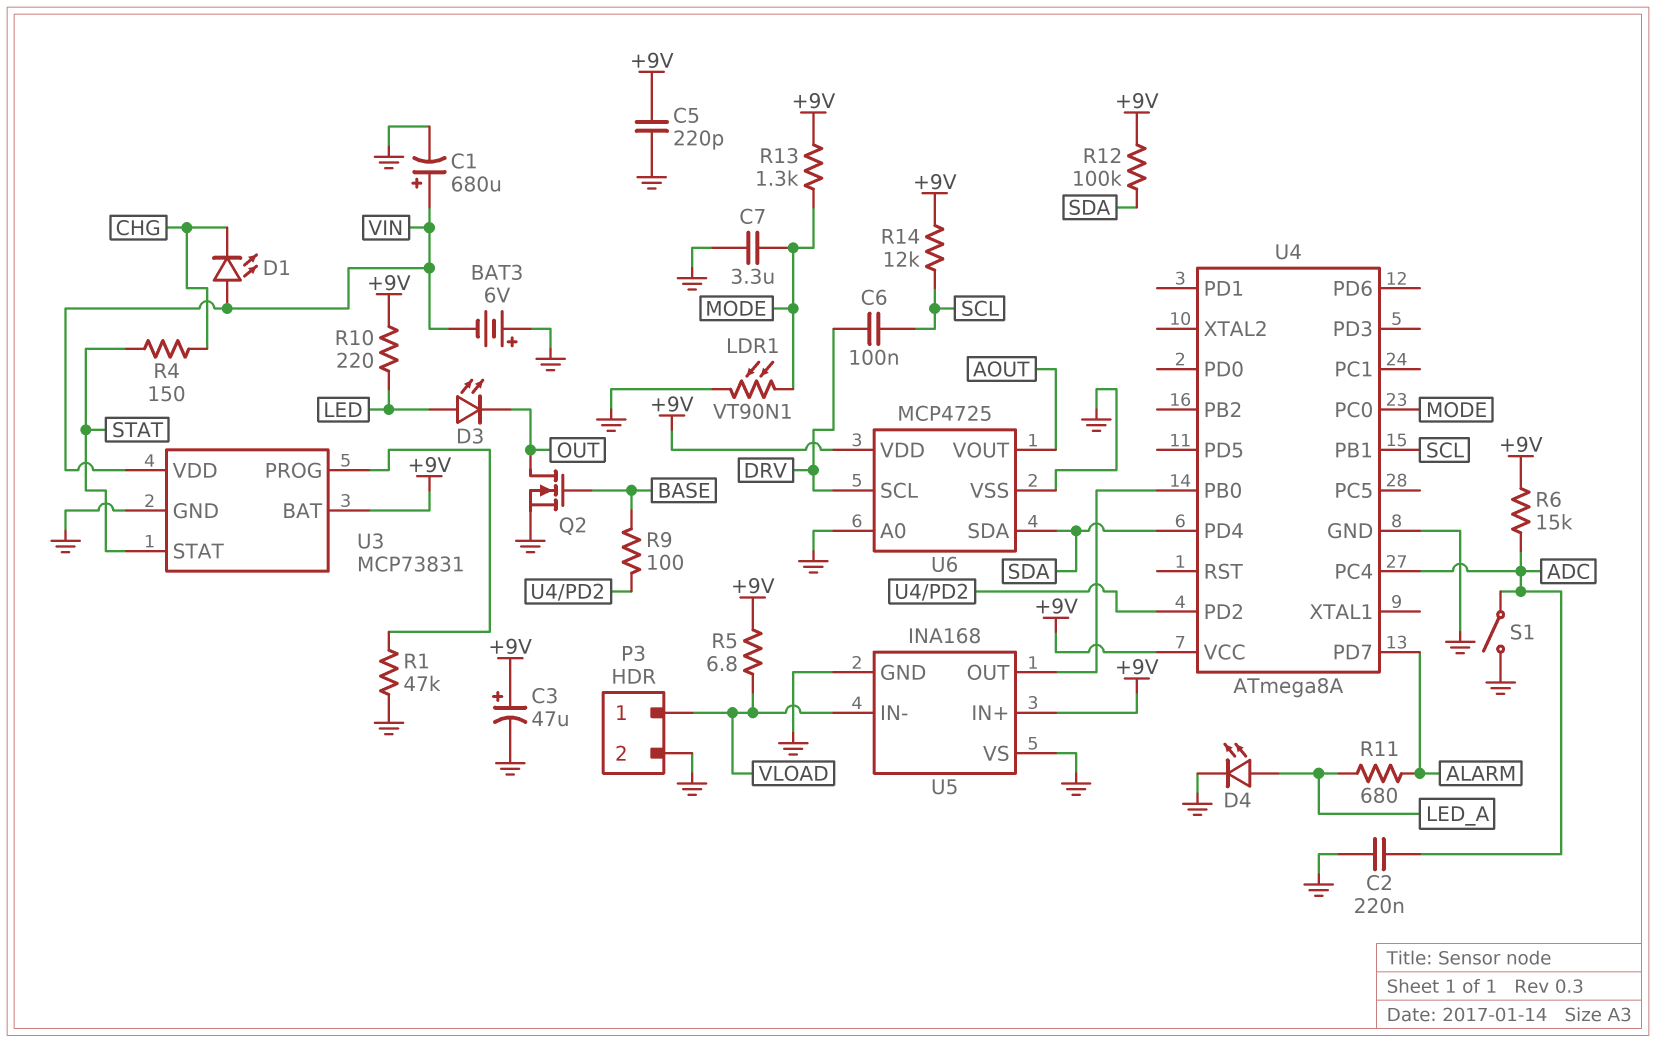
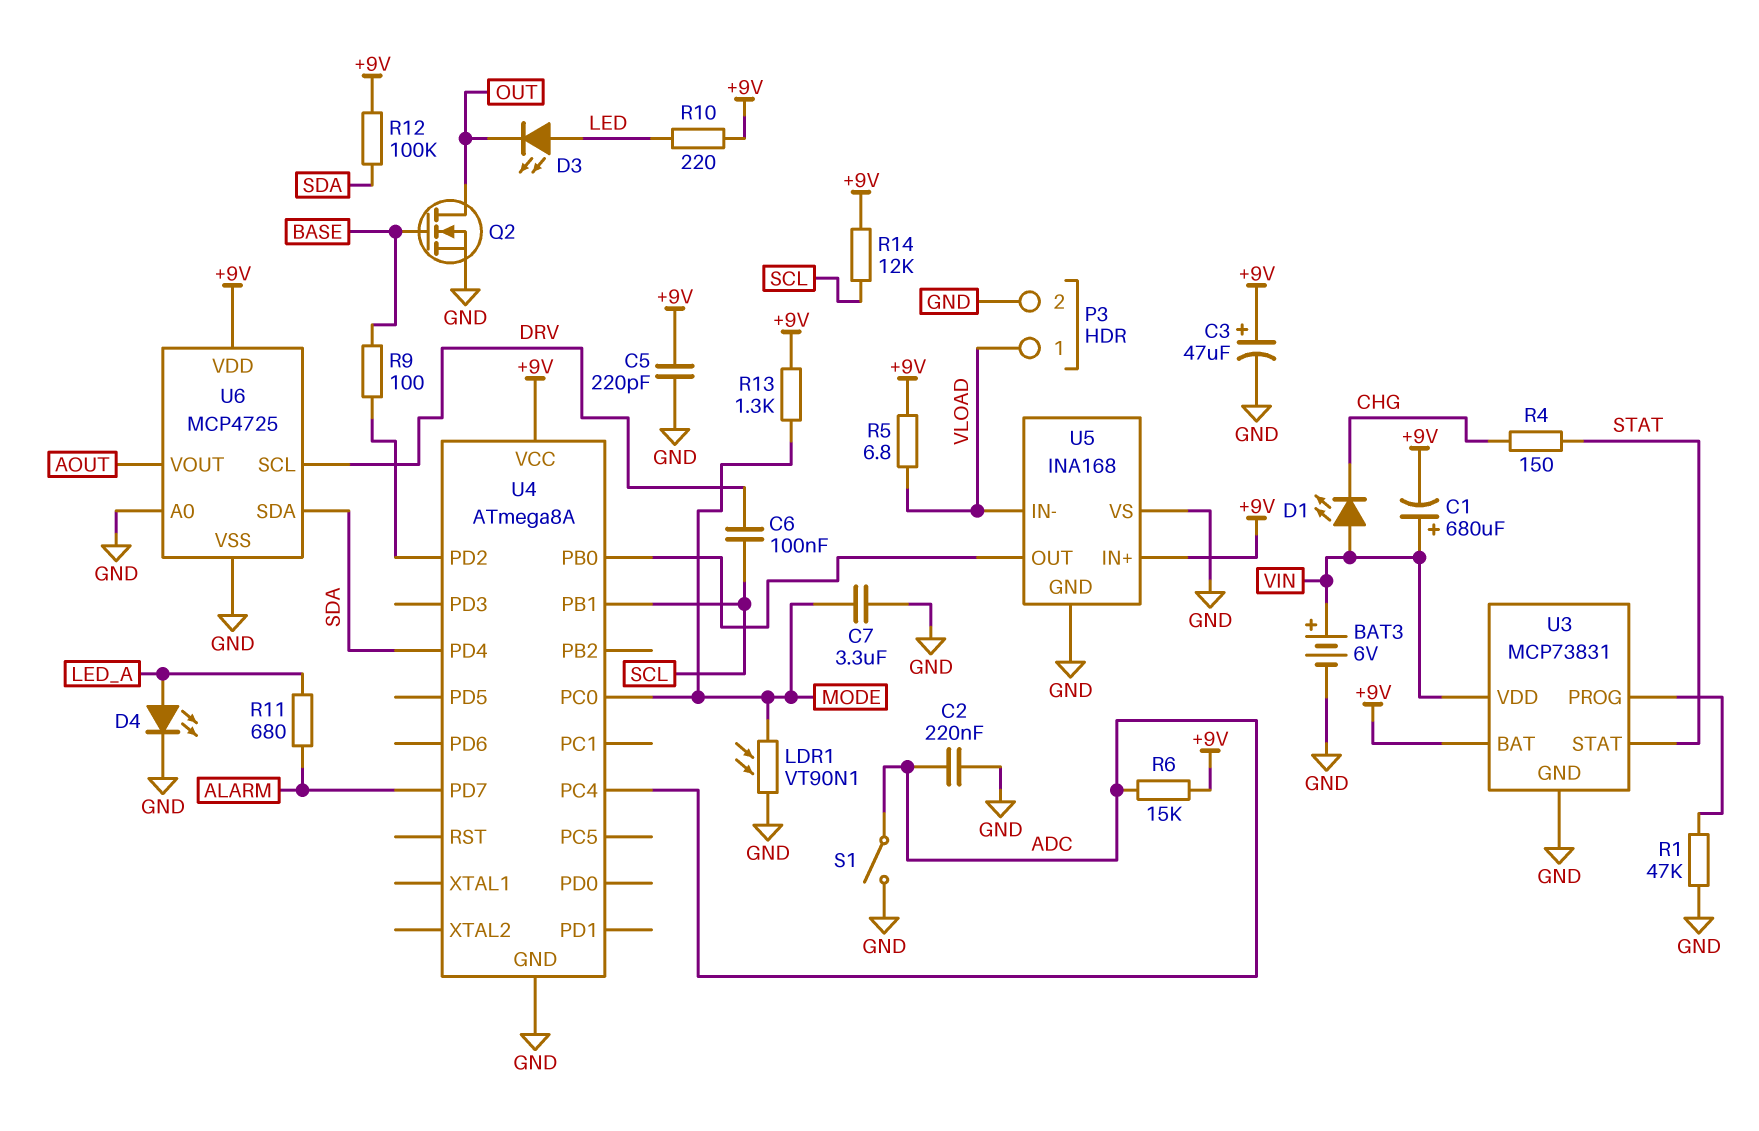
BAT3: 6V (plus GND, minus VIN) -> 6V (plus VIN, minus GND)
C1: 680uF (plus VIN, minus GND) -> 680uF (plus VIN, minus +9V)

